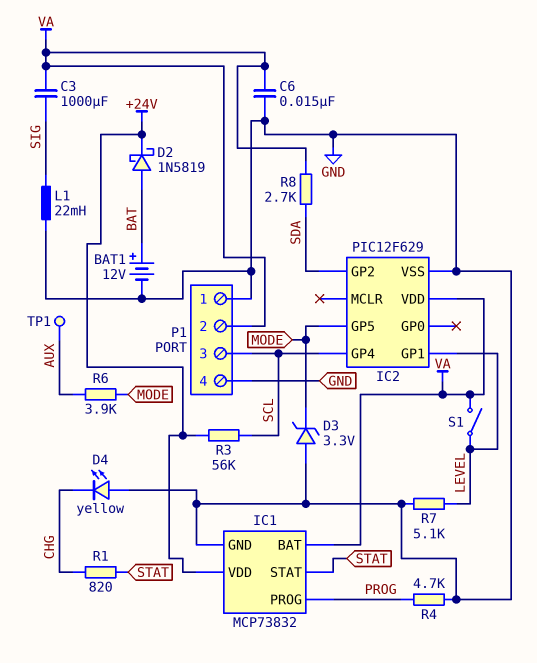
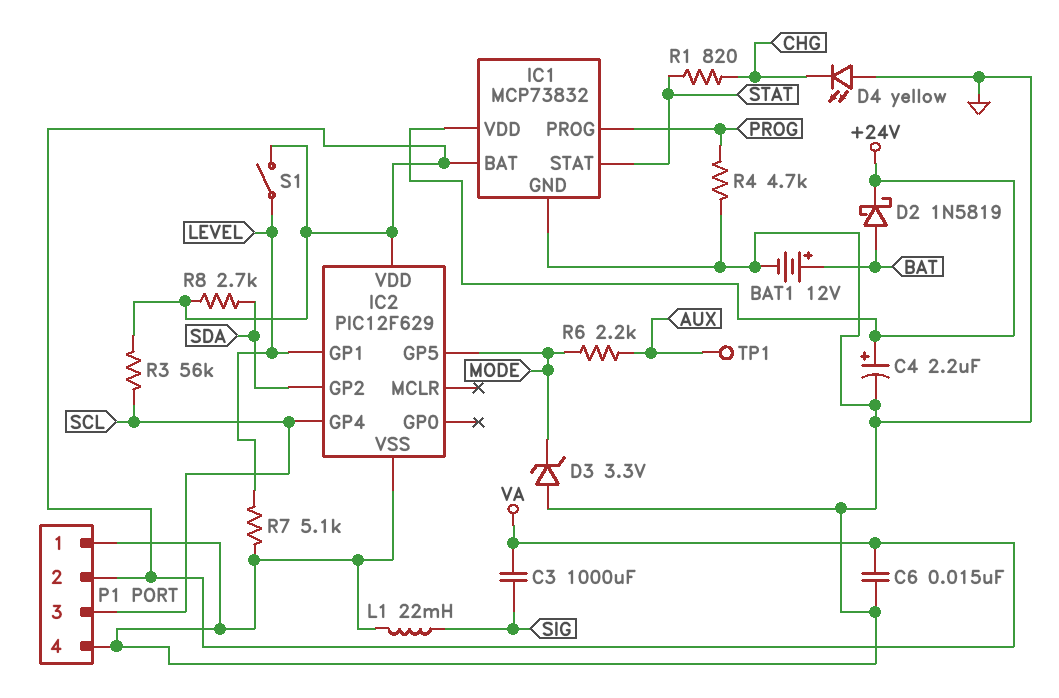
C4: none -> 2.2uF (plus +24V, minus GND)
R3: 56k (+24V, SCL) -> 56k (SCL, VA)
R6: 3.9k (AUX, MODE) -> 2.2k (AUX, MODE)

